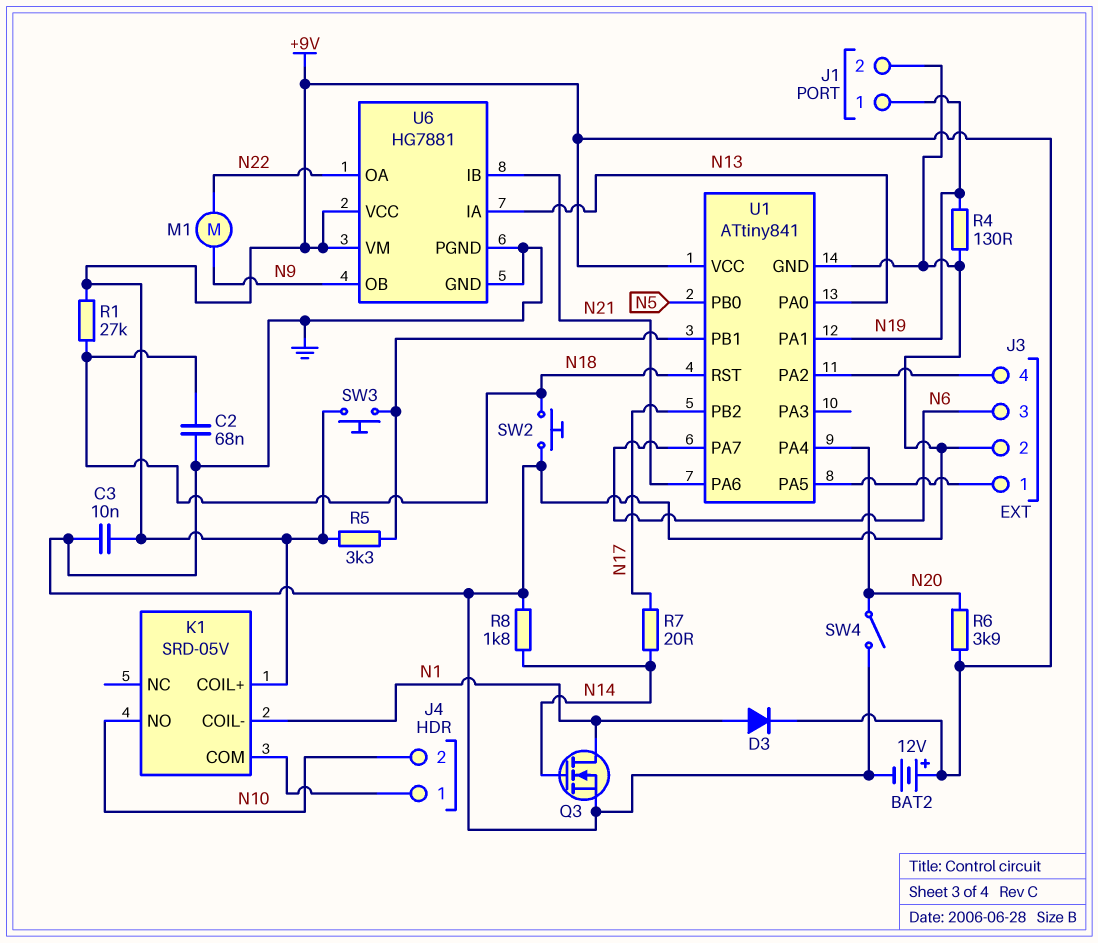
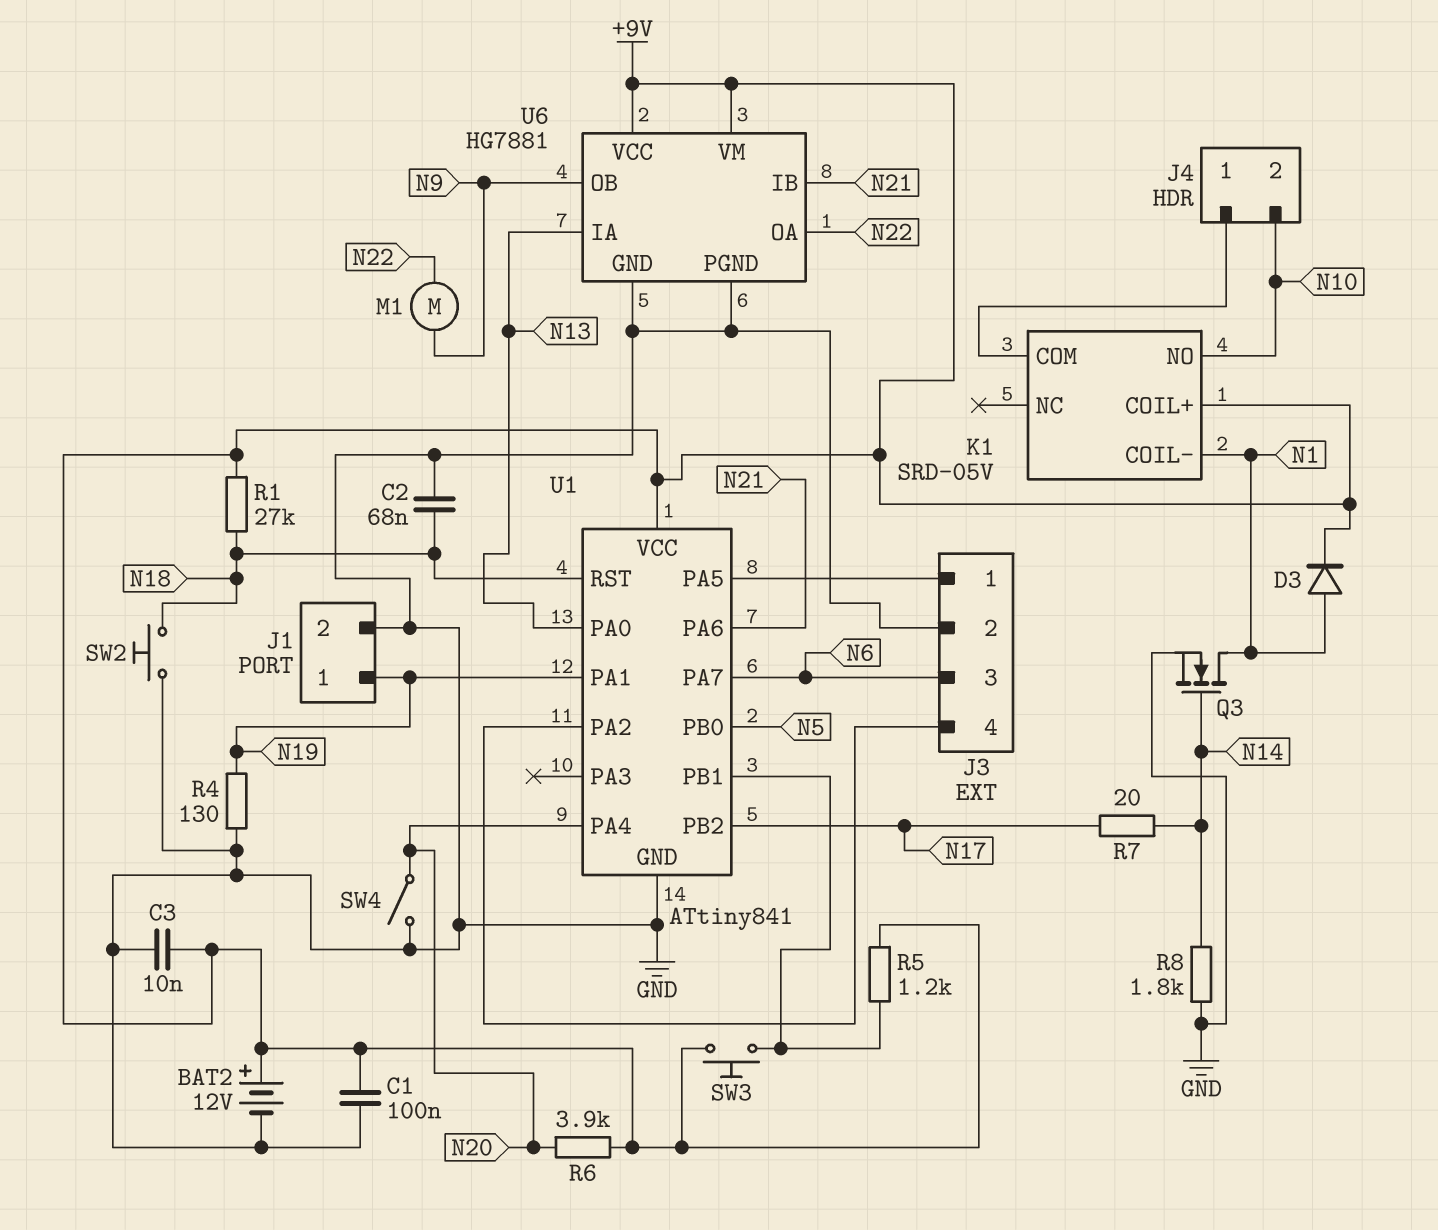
C1: none -> 100nF (+9V, GND)
R5: 3.3k (+9V, U1/PB1) -> 1.2k (+9V, U1/PB1)

